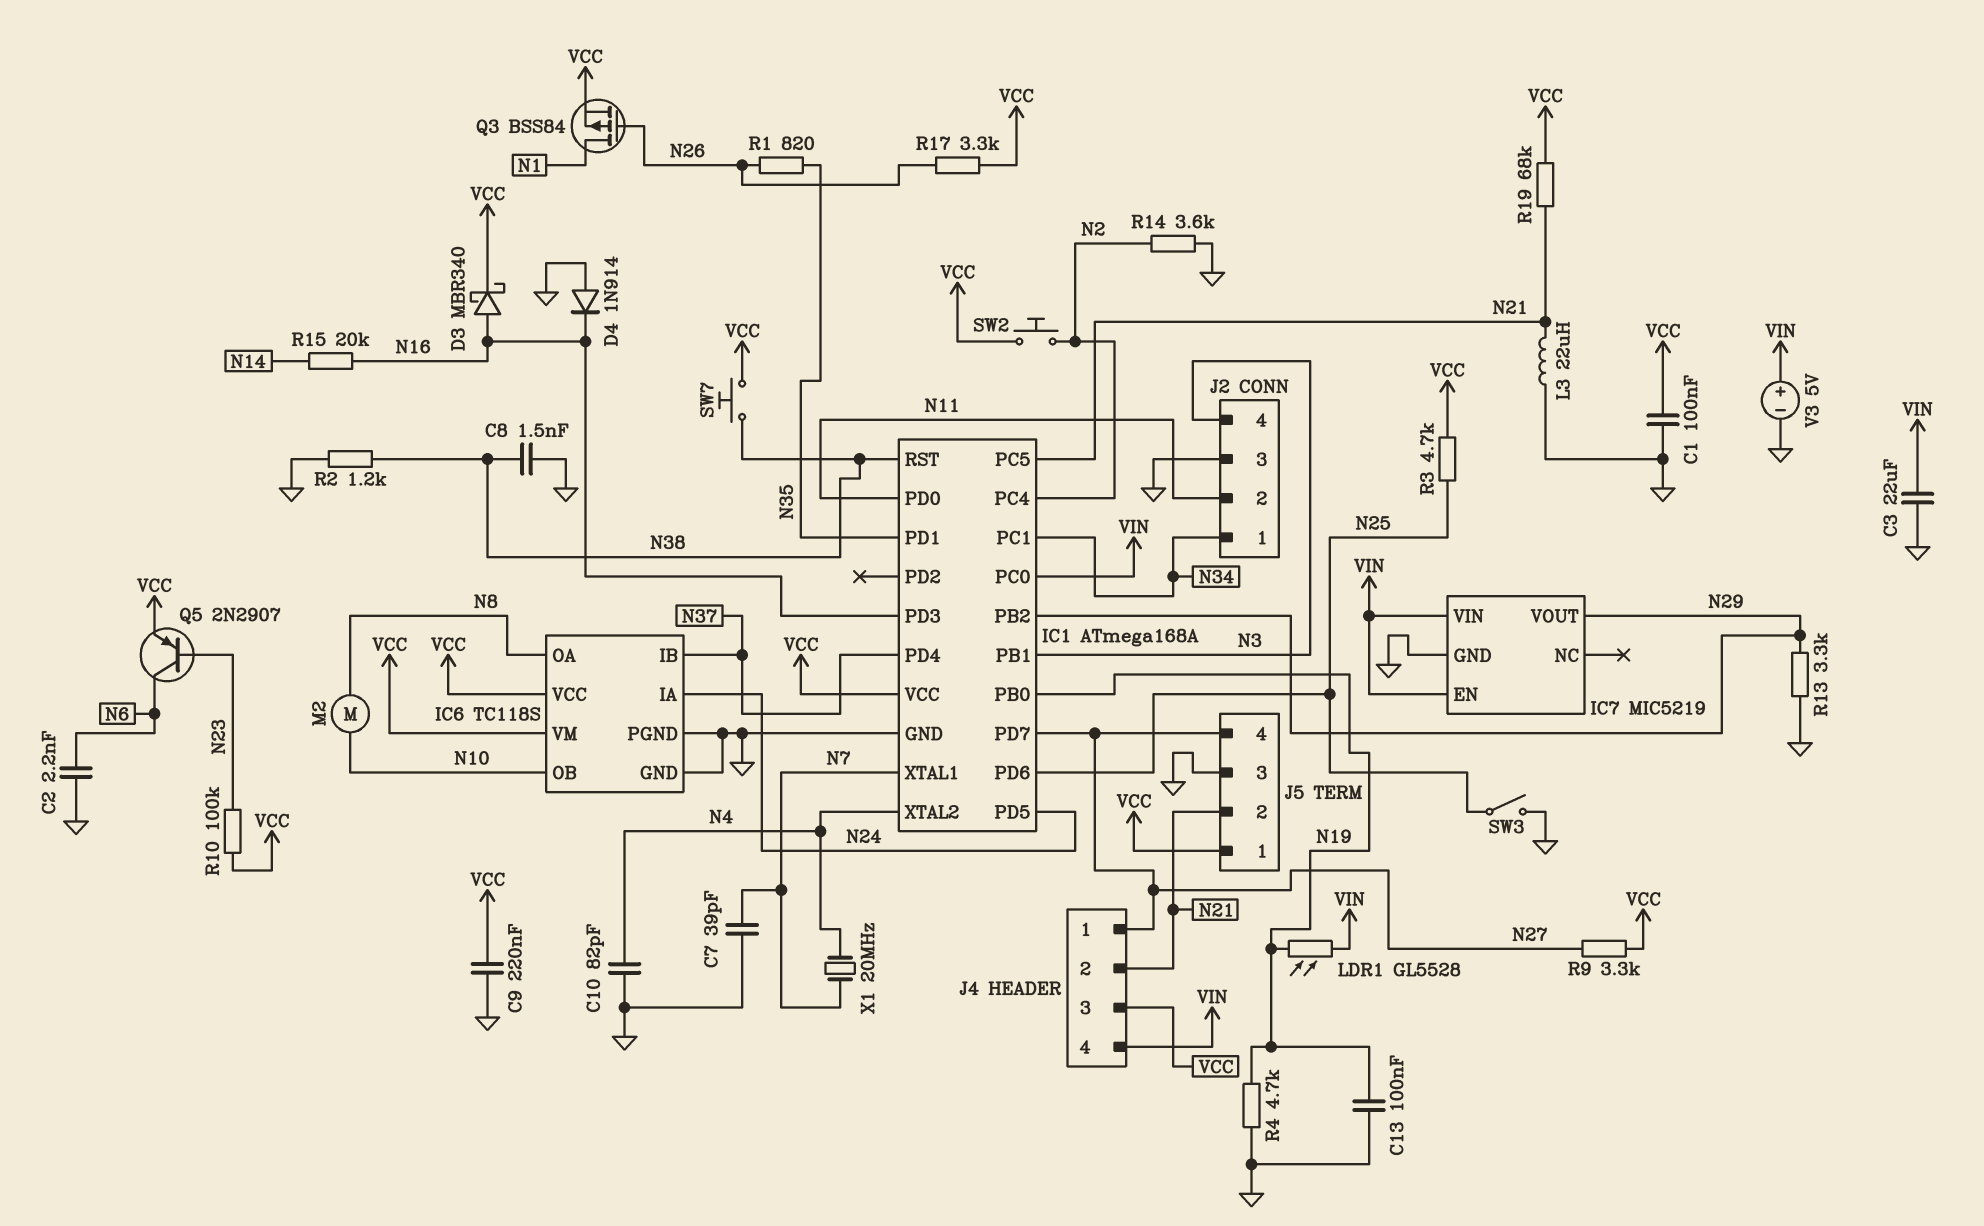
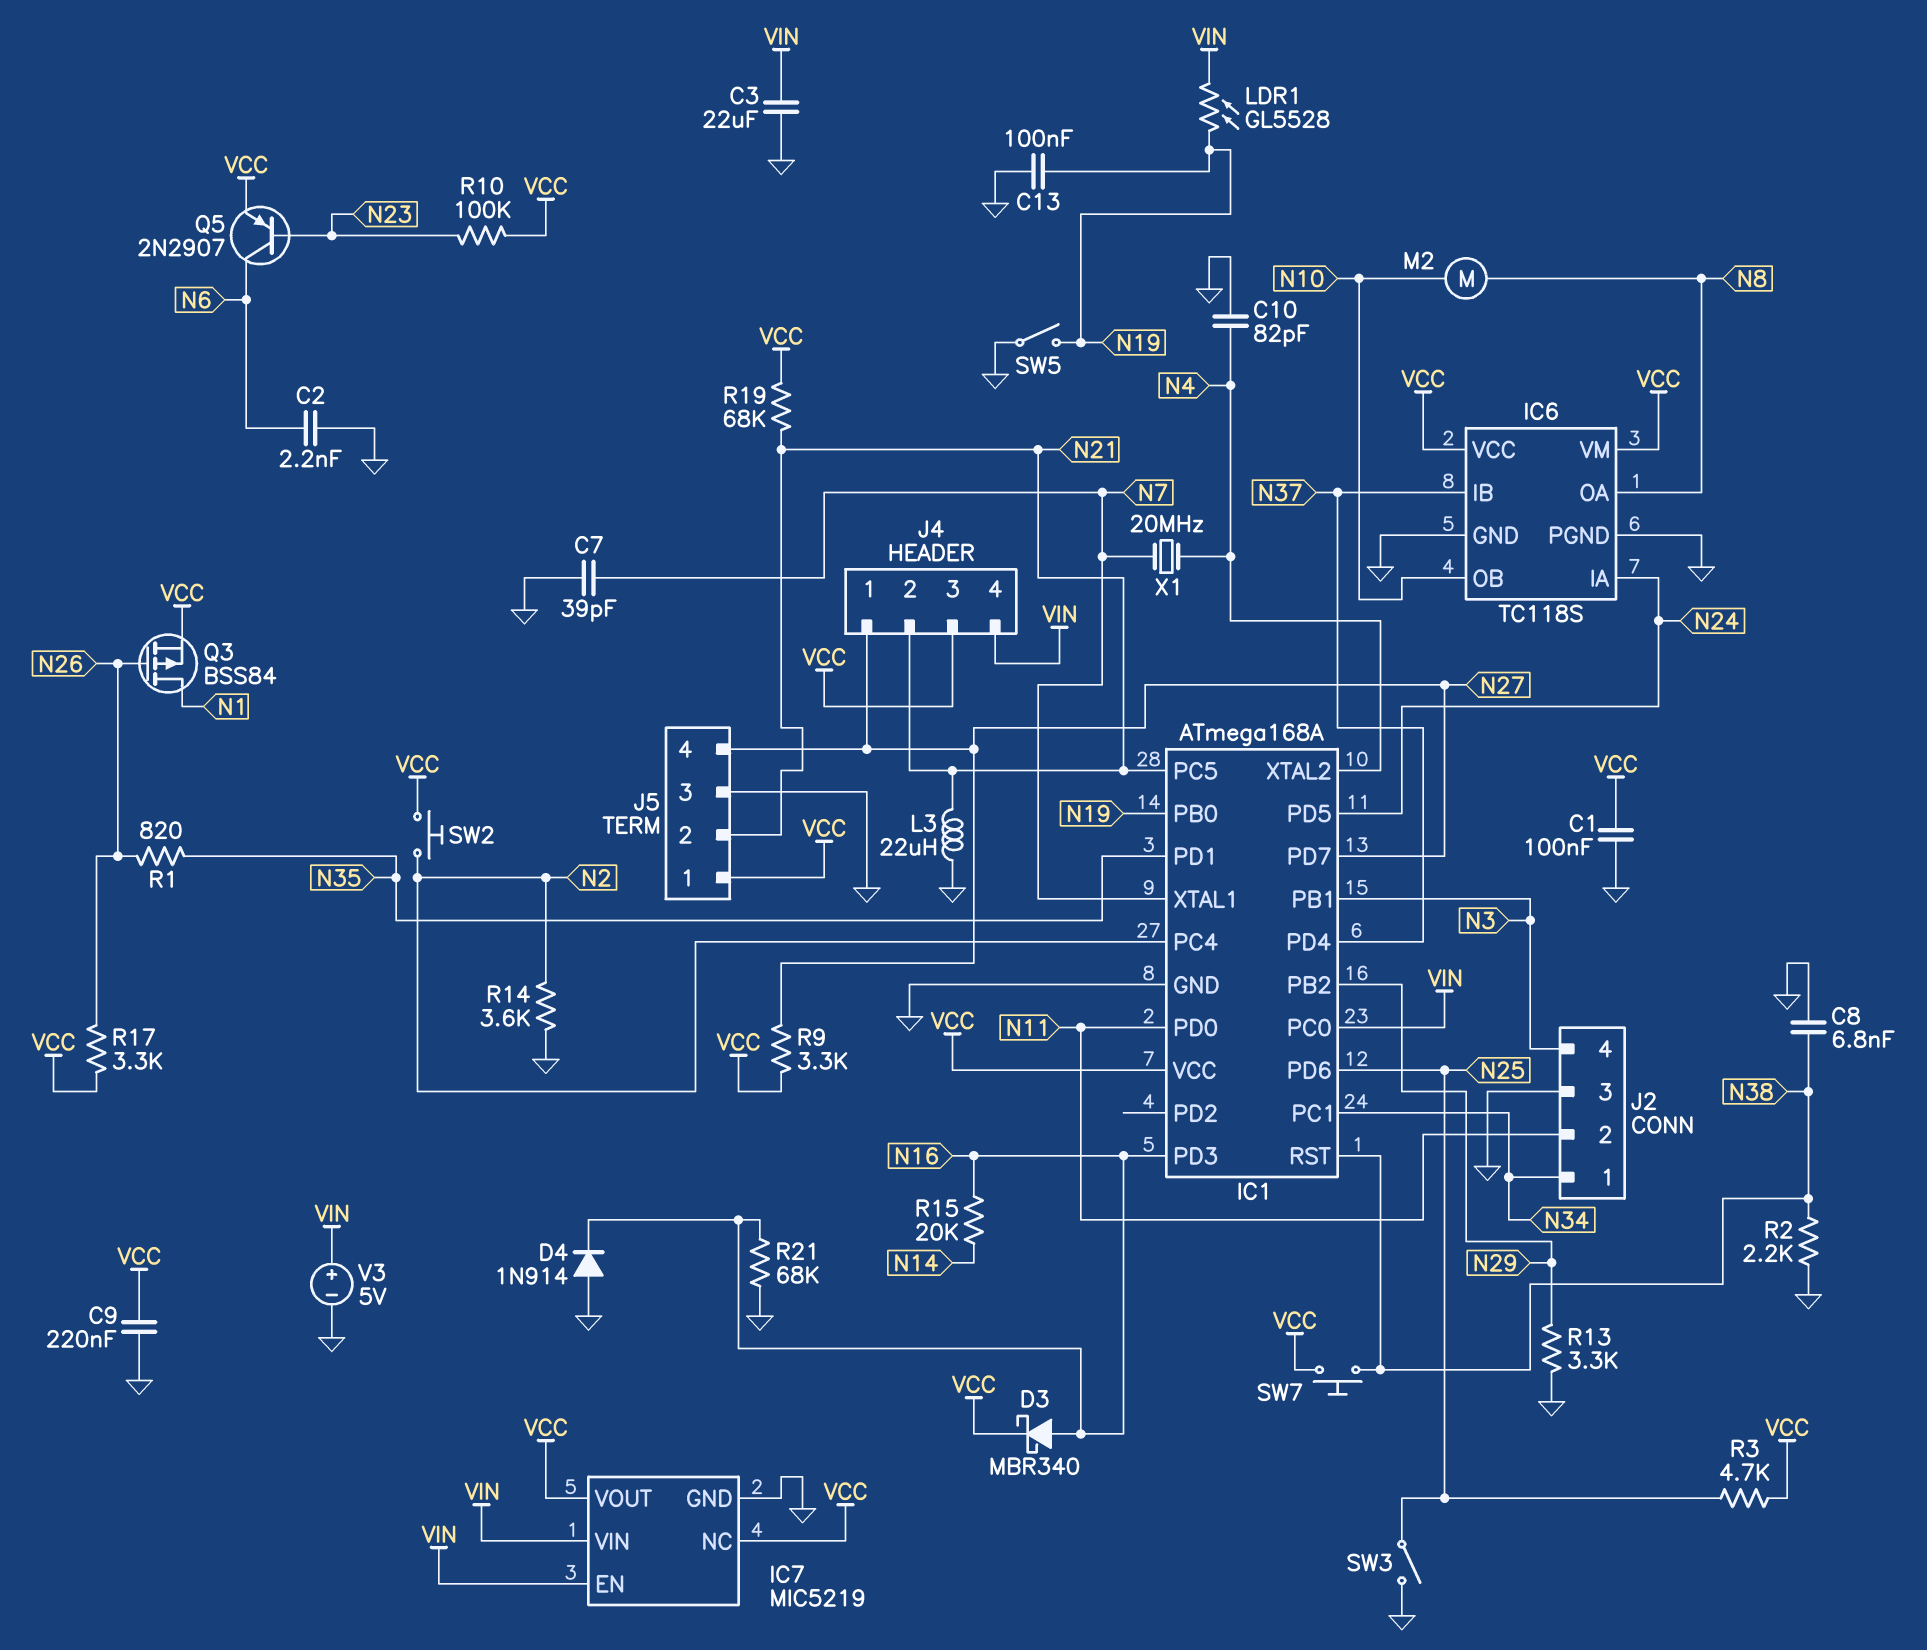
C8: 1.5nF (GND, N38) -> 6.8nF (GND, N38)
IC7 pin NC: none -> VCC
IC7 pin VOUT: N29 -> VCC
R2: 1.2k (GND, N38) -> 2.2k (GND, N38)
R4: 4.7k (GND, N19) -> none
R21: none -> 68k (GND, N16)
SW5: none -> switch (GND, N19)

